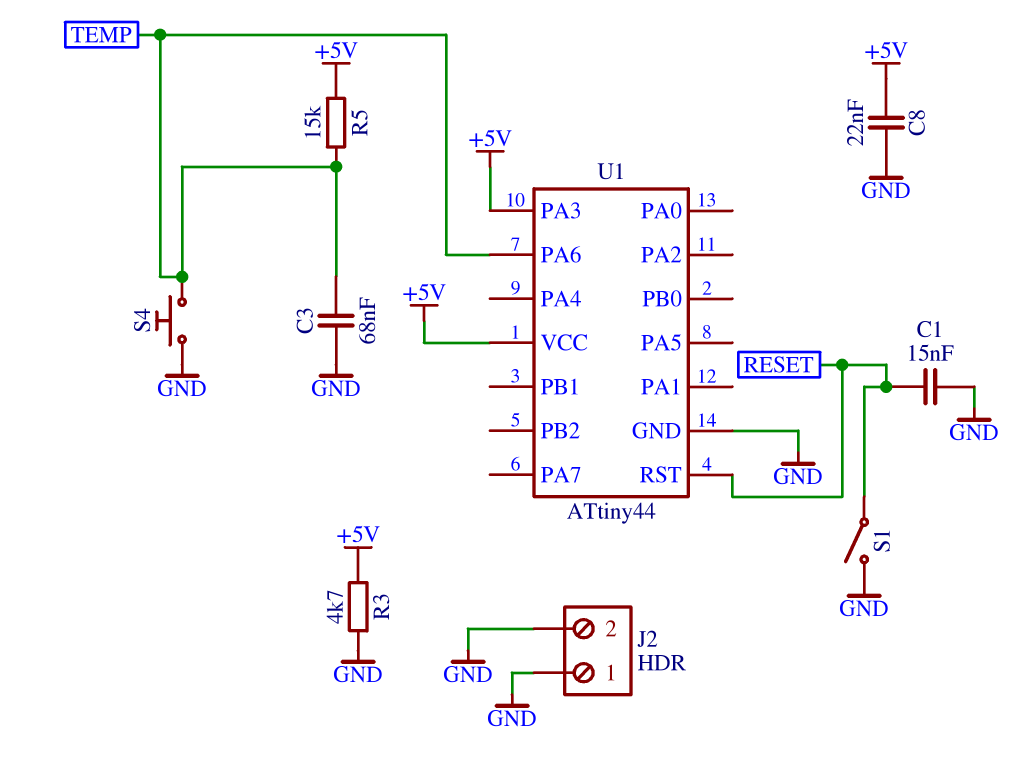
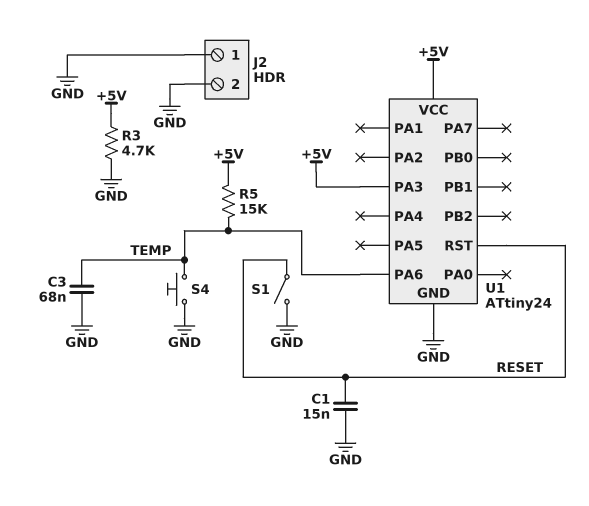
C8: 22nF (+5V, GND) -> none
U1: ATtiny44 -> ATtiny24

